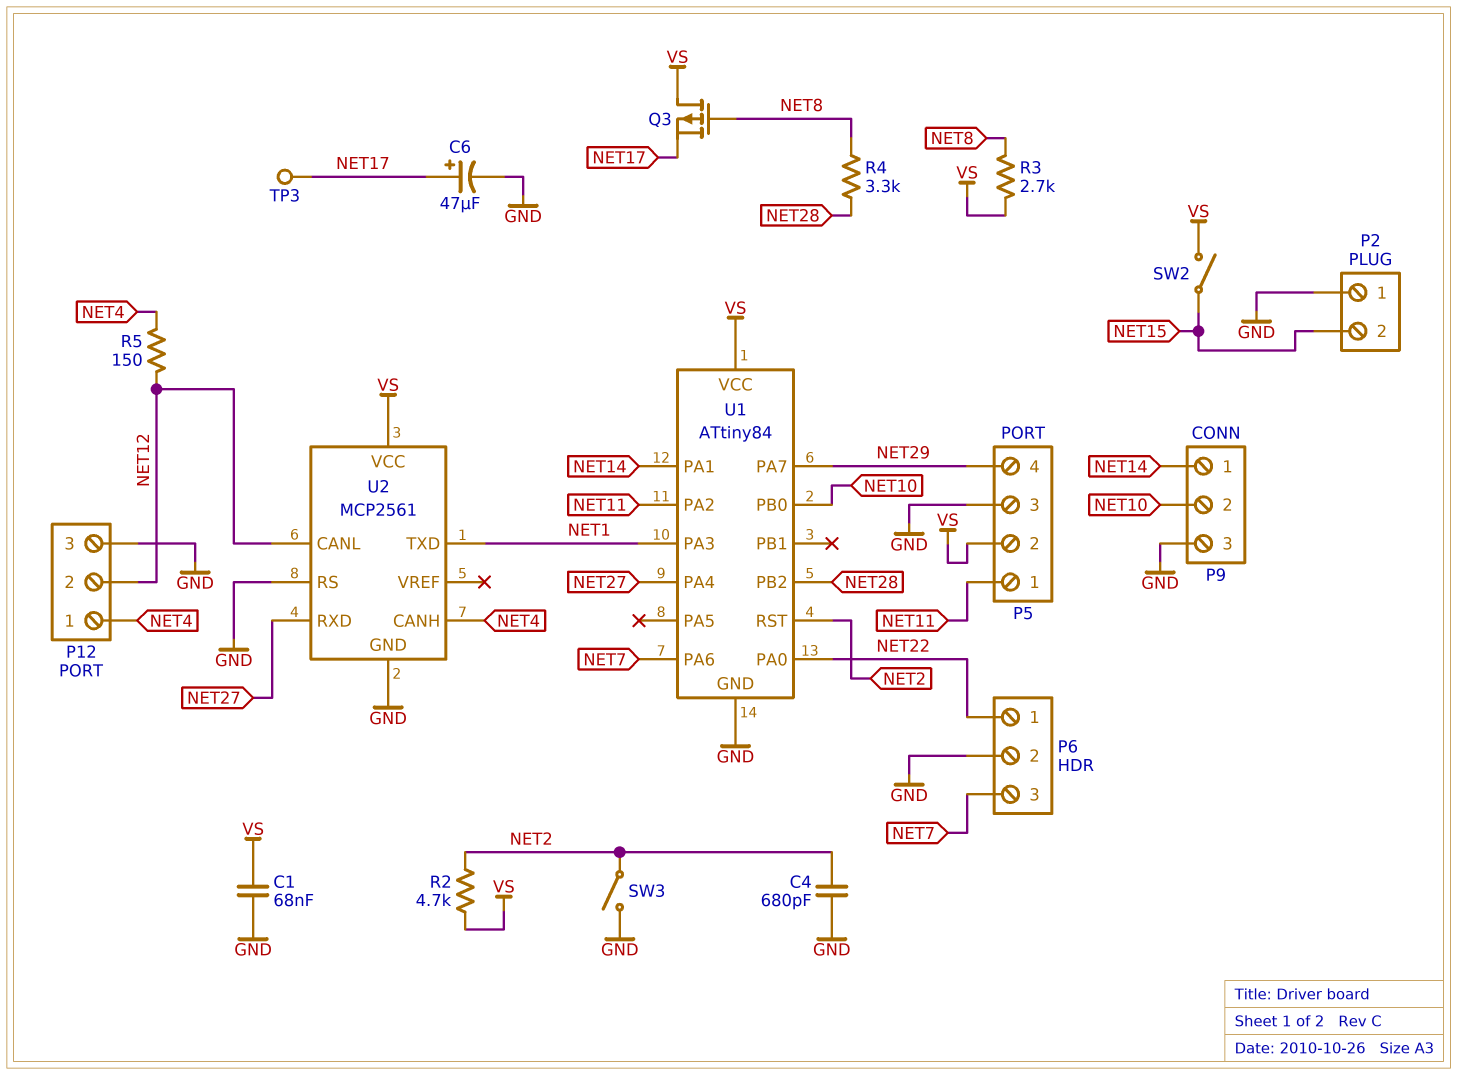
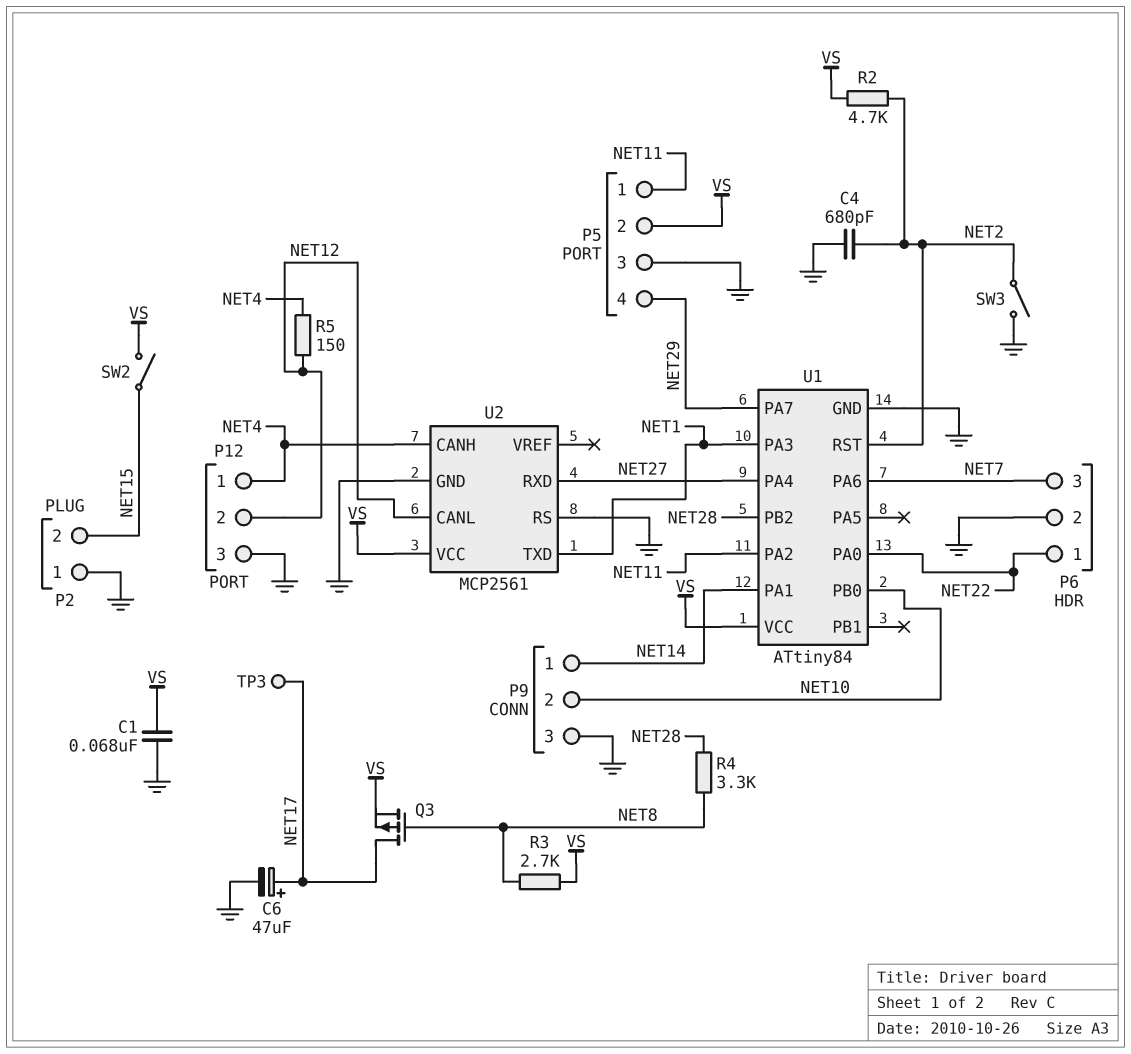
Q3: PMOS (G NET8, D VS, S NET17) -> PMOS (G NET8, D NET17, S VS)

